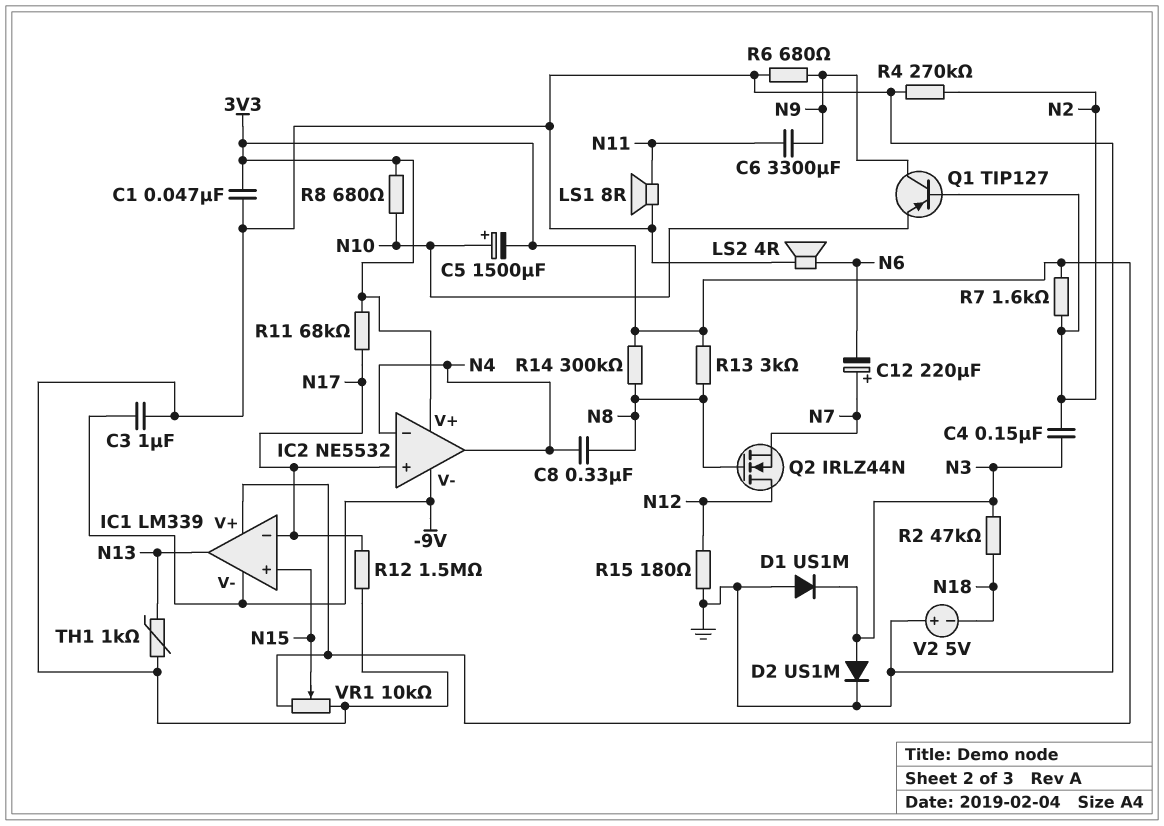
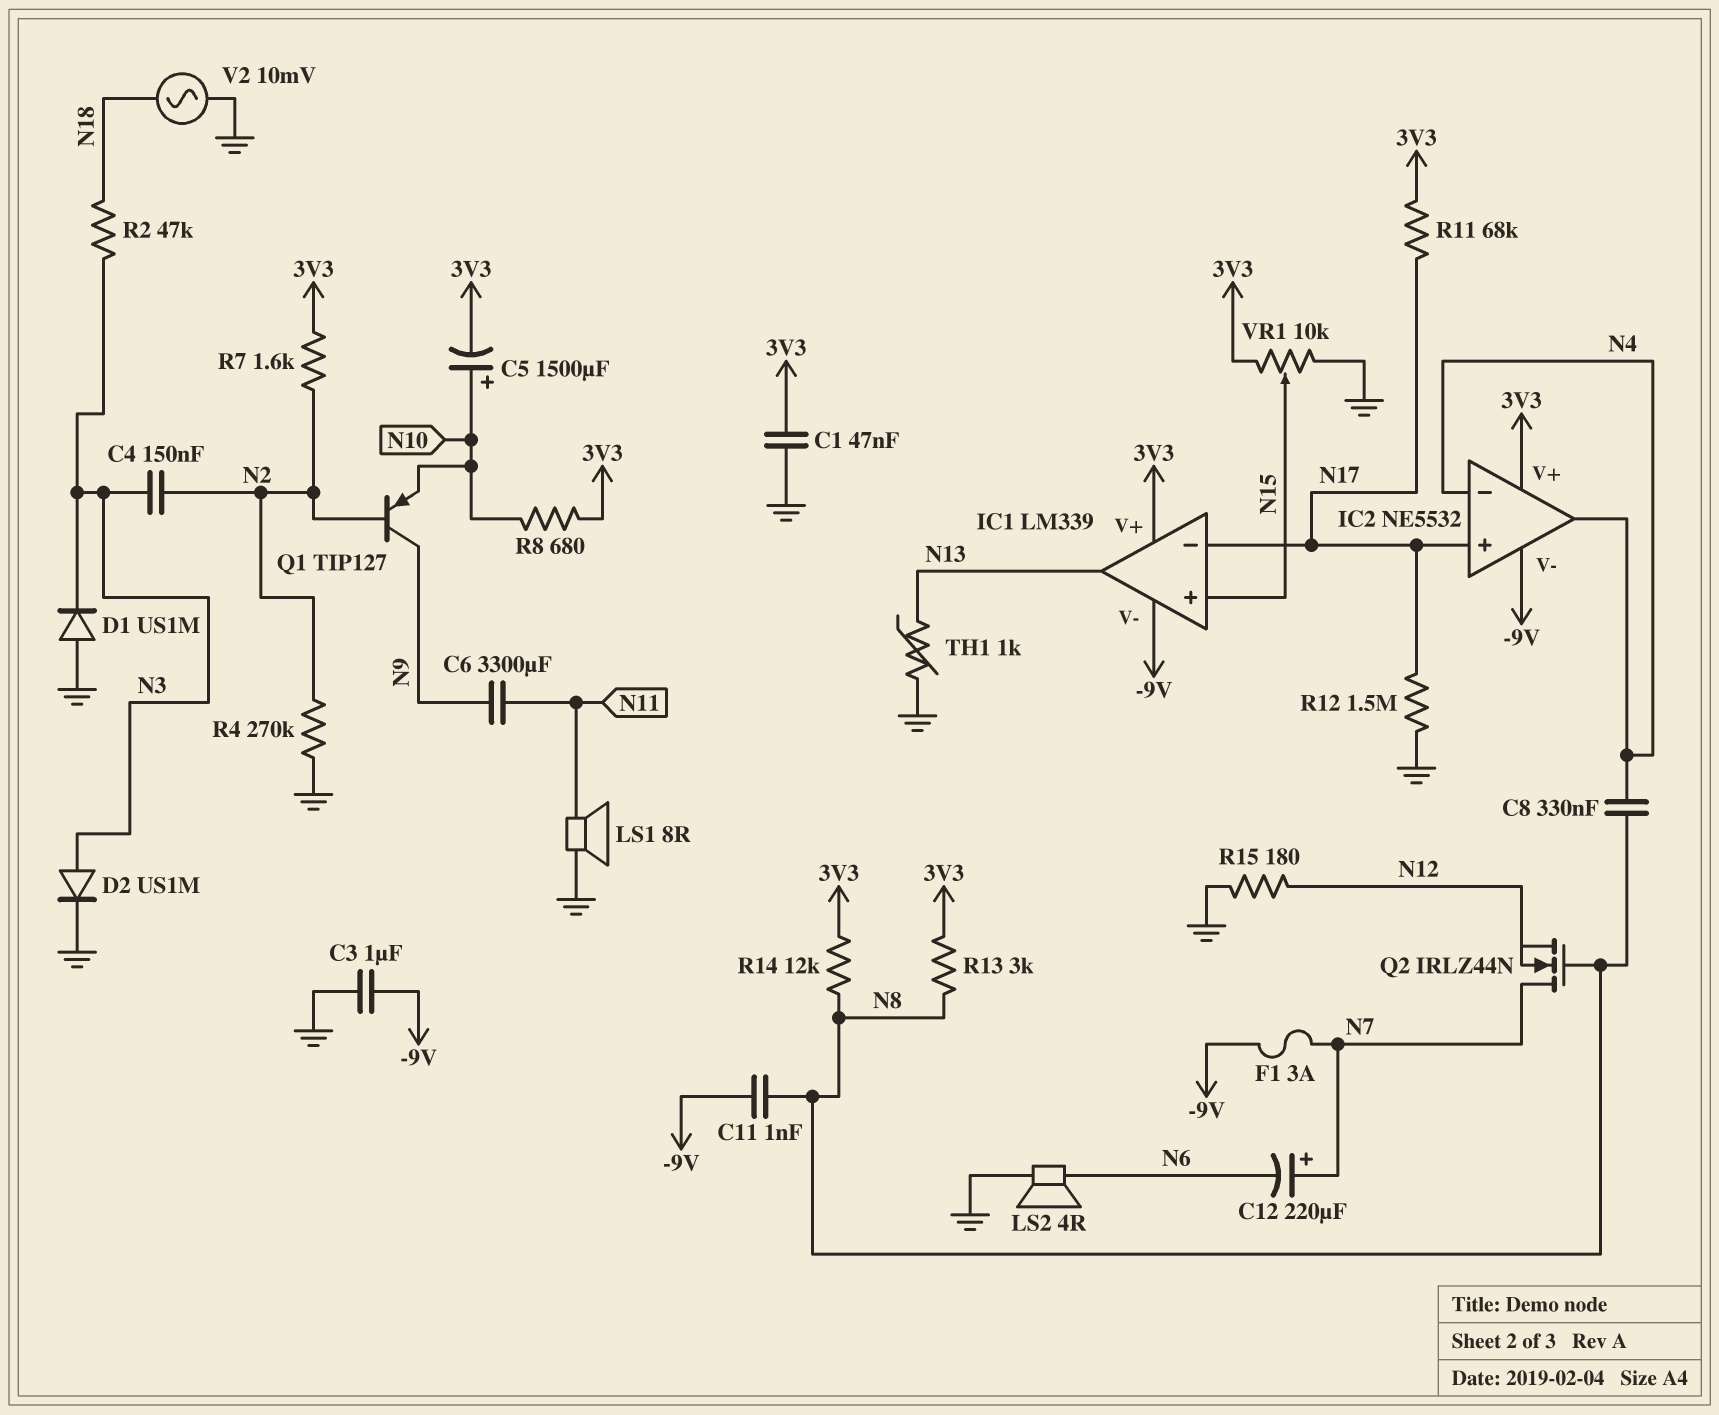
C11: none -> 1nF (-9V, N8)
F1: none -> 3A (-9V, N7)
Q2: NMOS IRLZ44N (G N8, D N12, S N7) -> NMOS IRLZ44N (G N8, D N7, S N12)
R6: 680 (GND, N9) -> none
R14: 300k (3V3, N8) -> 12k (3V3, N8)
V2: 5V (plus GND, minus N18) -> AC 10mV (GND, N18)

